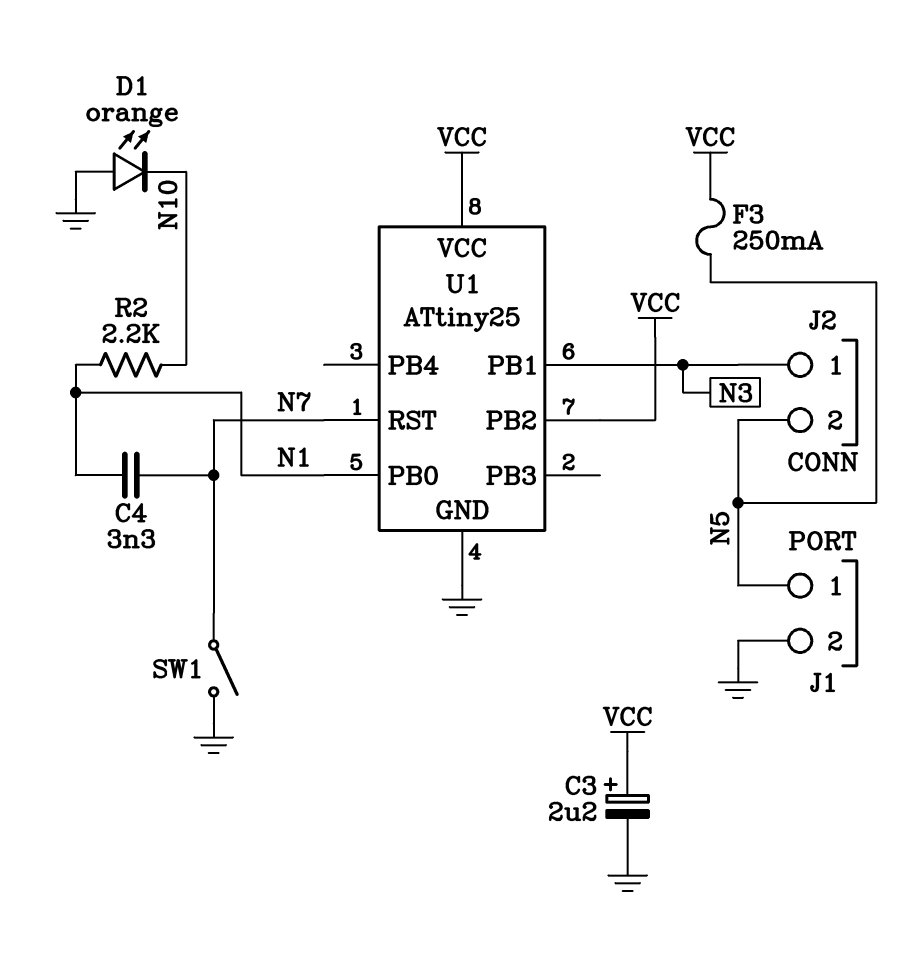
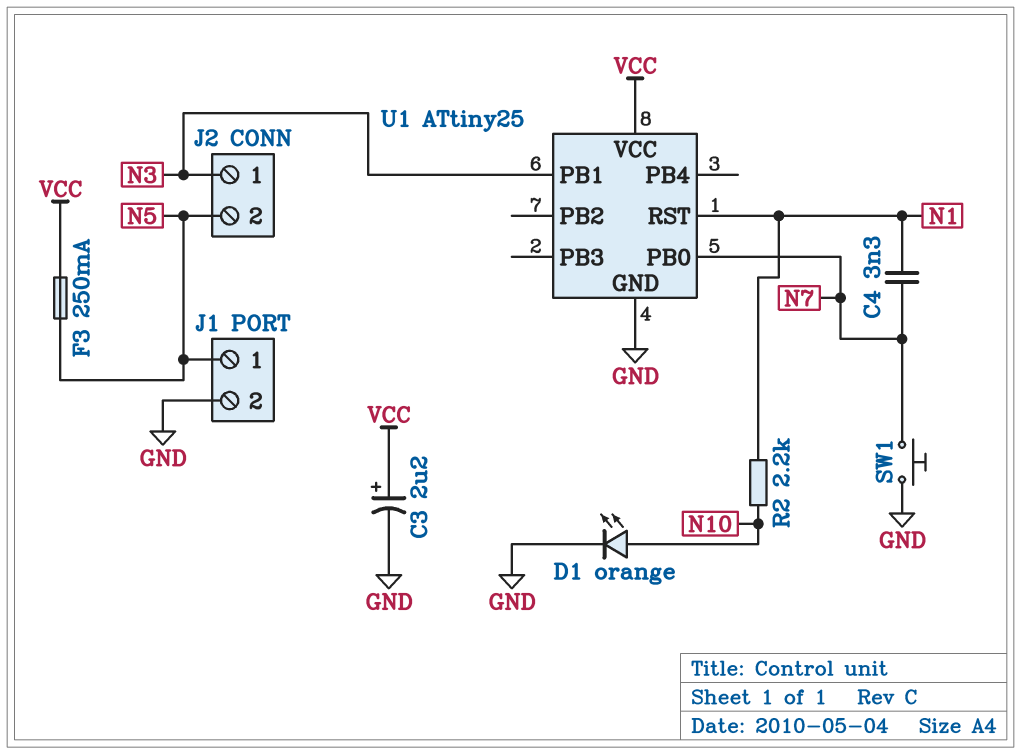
D1: LED orange (A GND, K N10) -> LED orange (A N10, K GND)
SW1: switch (GND, N7) -> button (GND, N7)
U1 pin PB0: N1 -> N7
U1 pin PB2: VCC -> none
U1 pin RST: N7 -> N1

